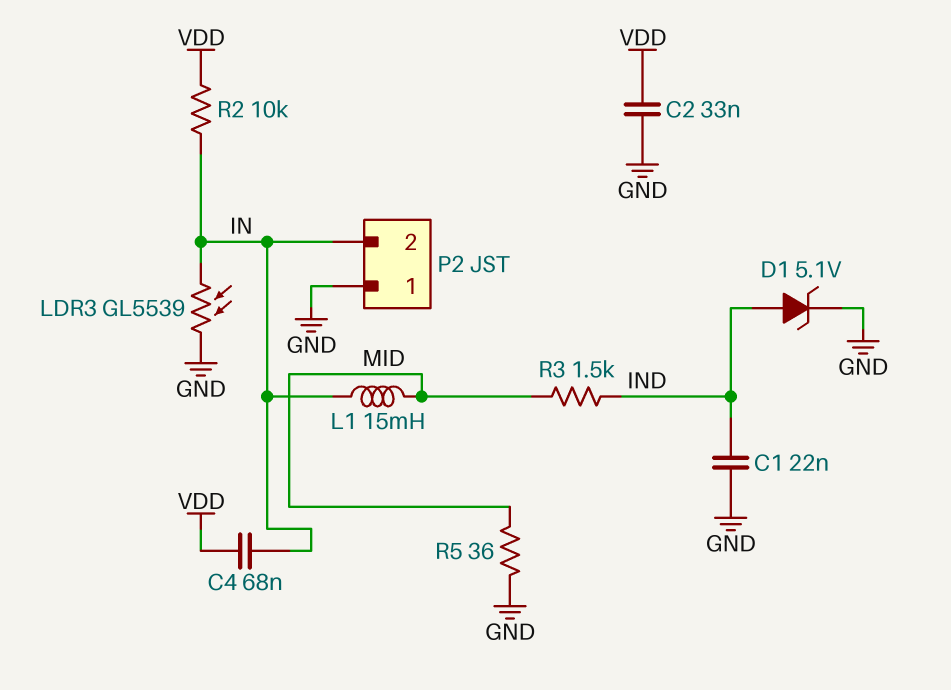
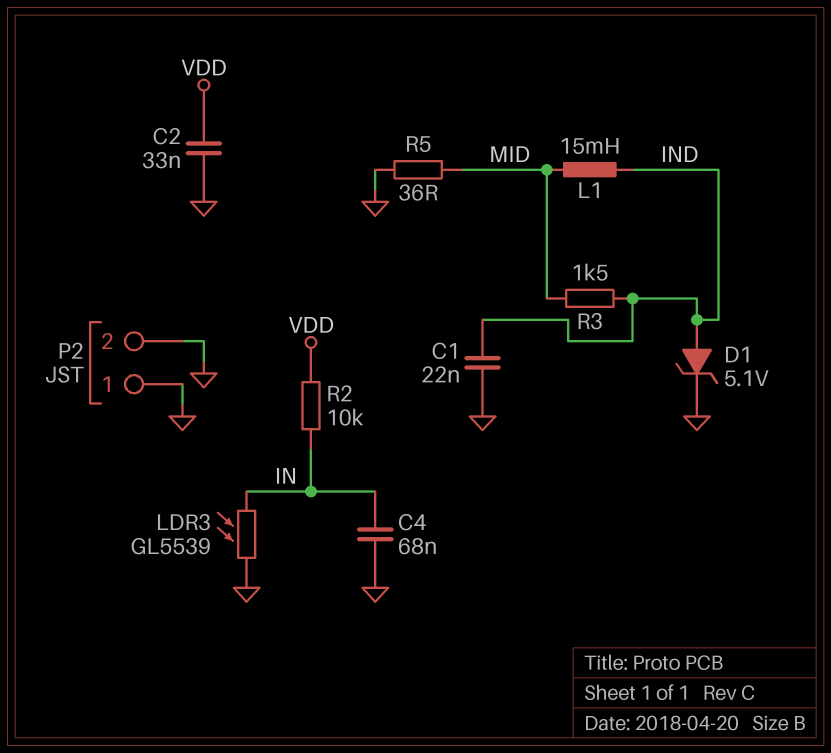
C4: 68nF (IN, VDD) -> 68nF (GND, IN)
L1: 15mH (IN, MID) -> 15mH (IND, MID)
P2 pin 2: IN -> GND

